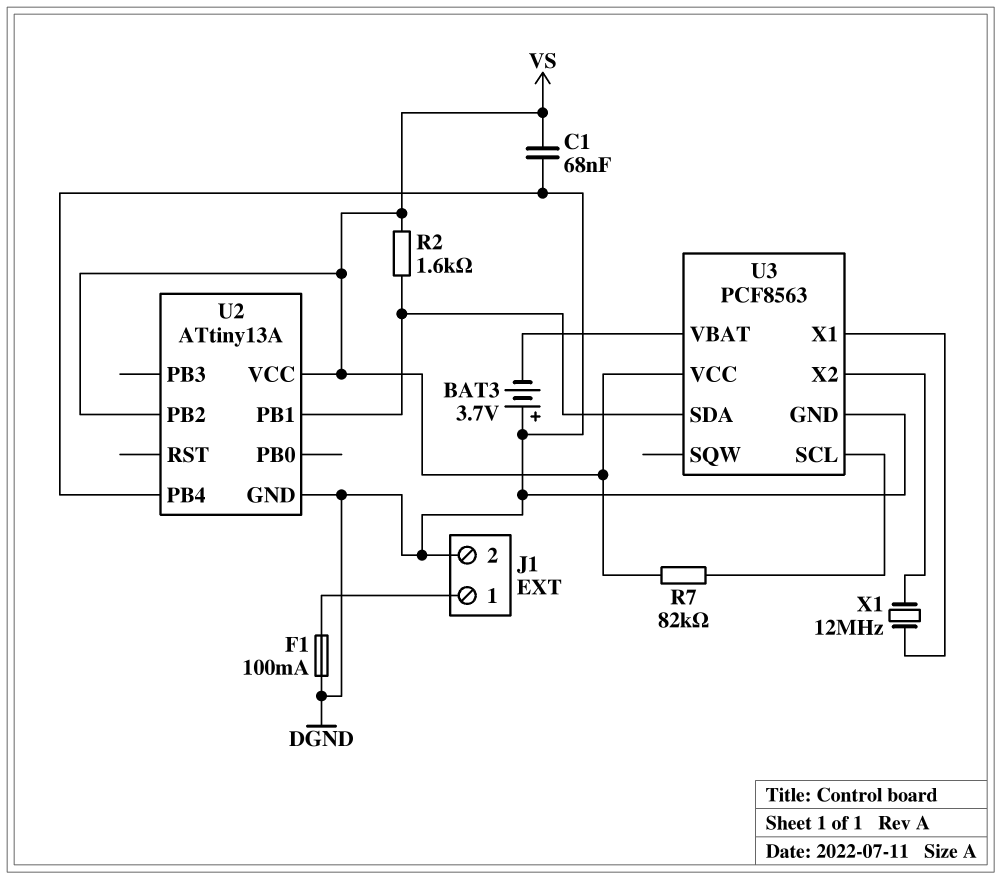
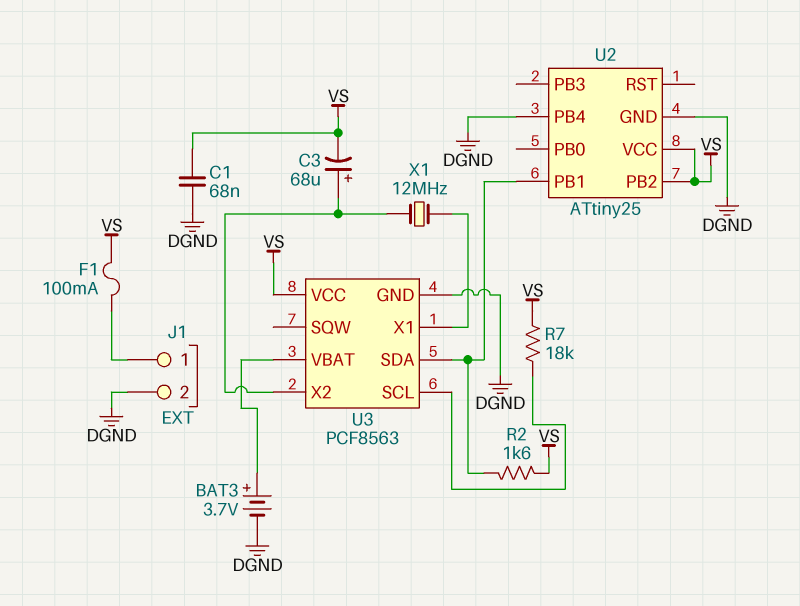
BAT3: 3.7V (plus DGND, minus U3/VBAT) -> 3.7V (plus U3/VBAT, minus DGND)
C3: none -> 68uF (plus U3/X2, minus VS)
F1: 100mA (DGND, J1/1) -> 100mA (J1/1, VS)
R7: 82k (U3/SCL, VS) -> 18k (U3/SCL, VS)
U2: ATtiny13A -> ATtiny25

